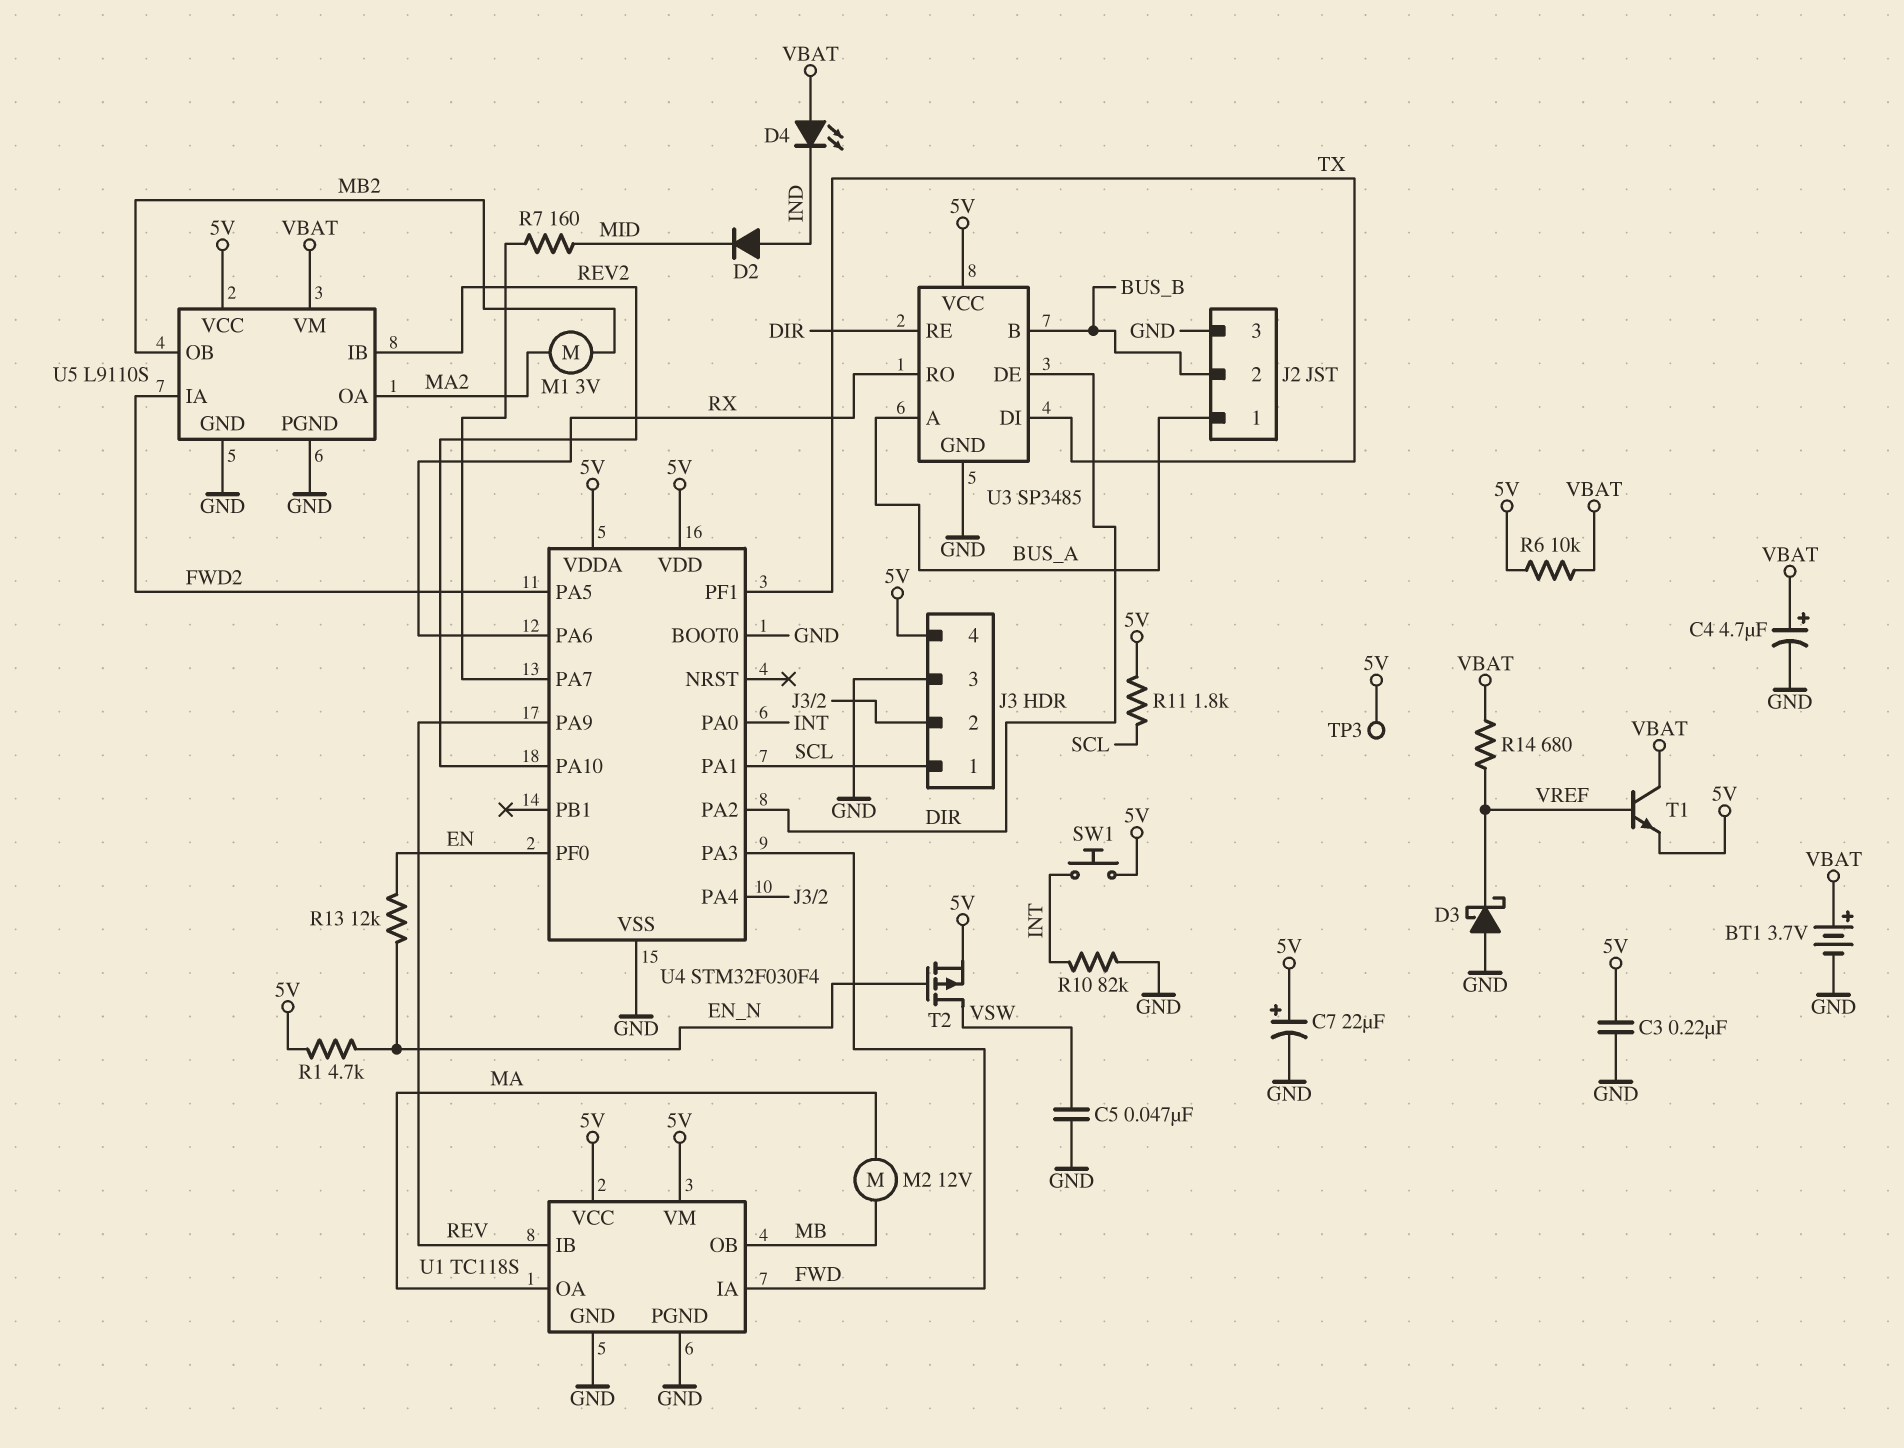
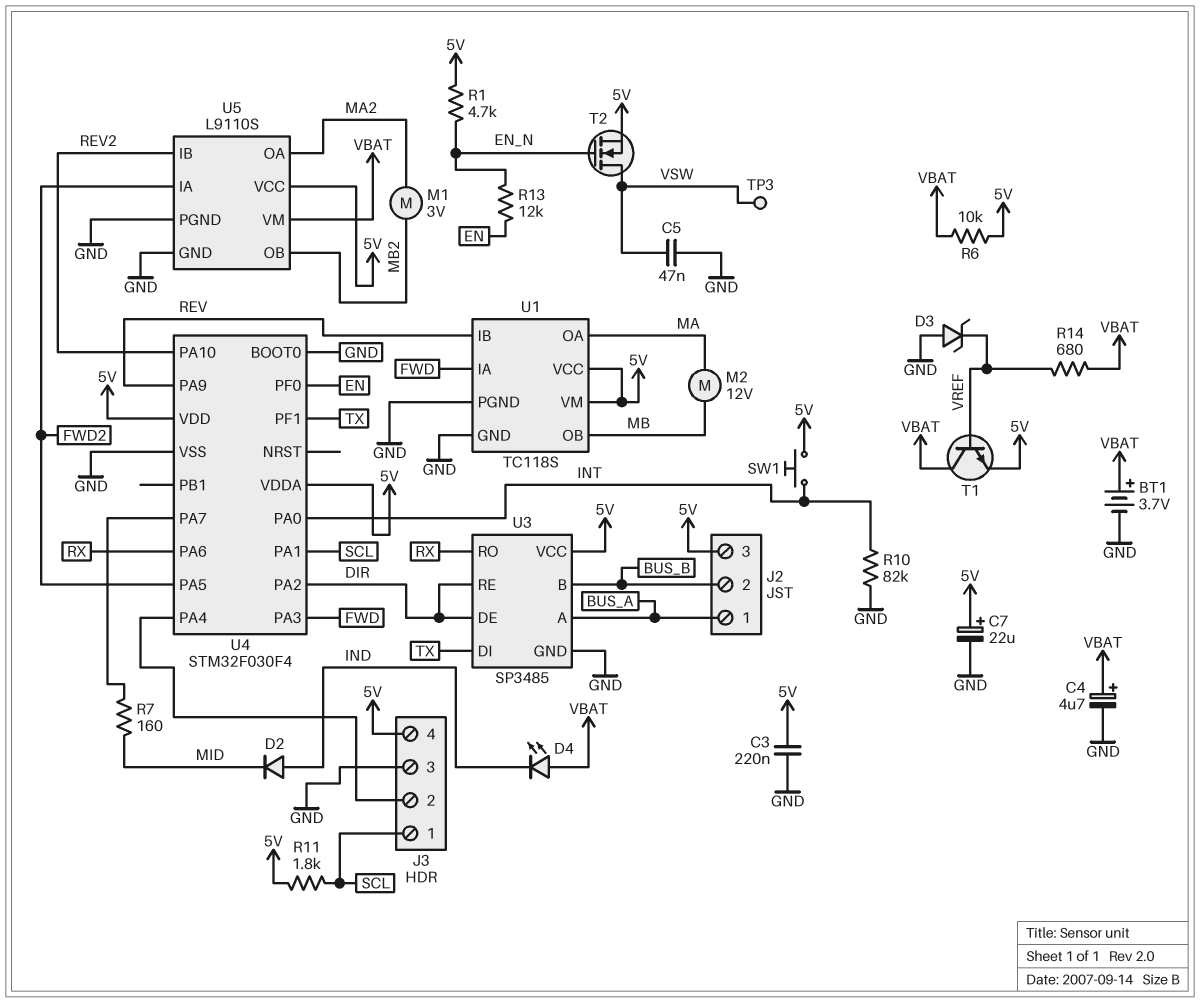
D3: schottky (A GND, K VREF) -> zener (A GND, K VREF)
J2 pin 3: GND -> 5V
T2: PMOS (G EN_N, D VSW, S 5V) -> NMOS (G EN_N, D VSW, S 5V)
TP3: test point (5V) -> test point (VSW)

